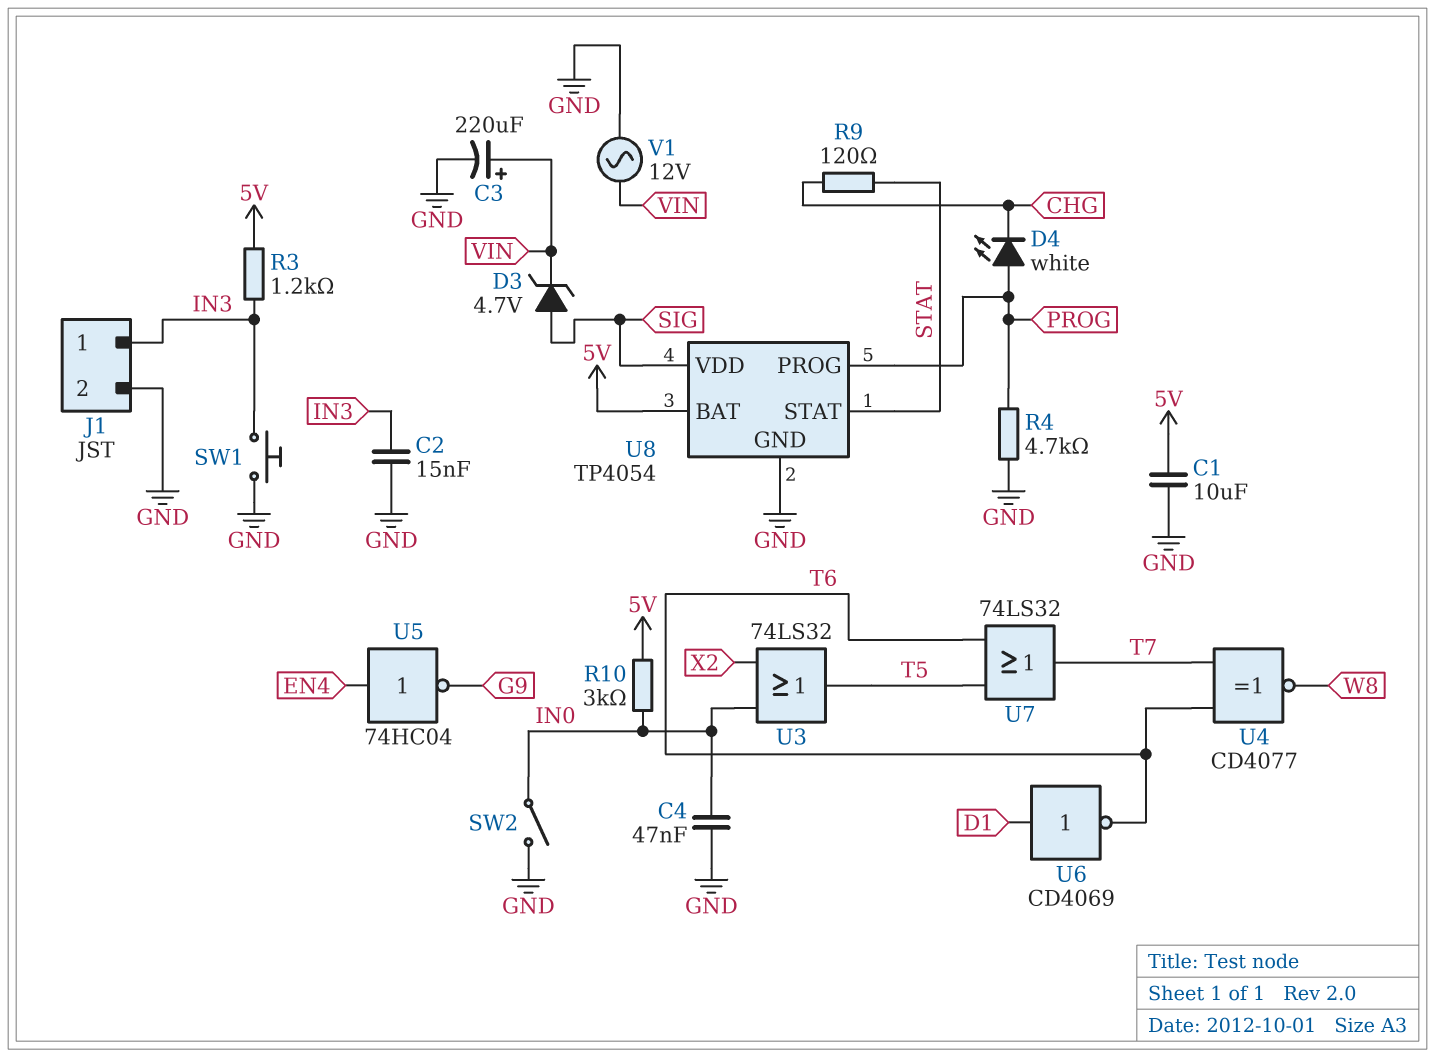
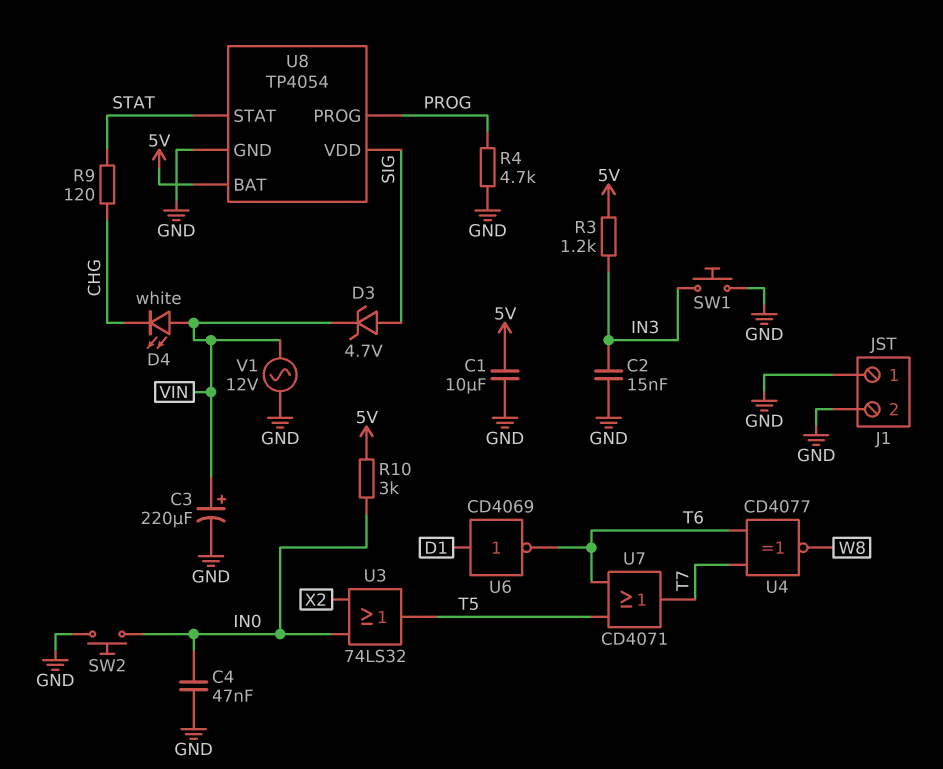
D4: LED white (A PROG, K CHG) -> LED white (A VIN, K CHG)
J1 pin 1: IN3 -> GND
SW2: switch (GND, IN0) -> button (GND, IN0)
U5: NOT 74HC04 (in EN4, out G9) -> none
U7: OR 74LS32 (in T5, in T6, out T7) -> OR CD4071 (in T5, in T6, out T7)

